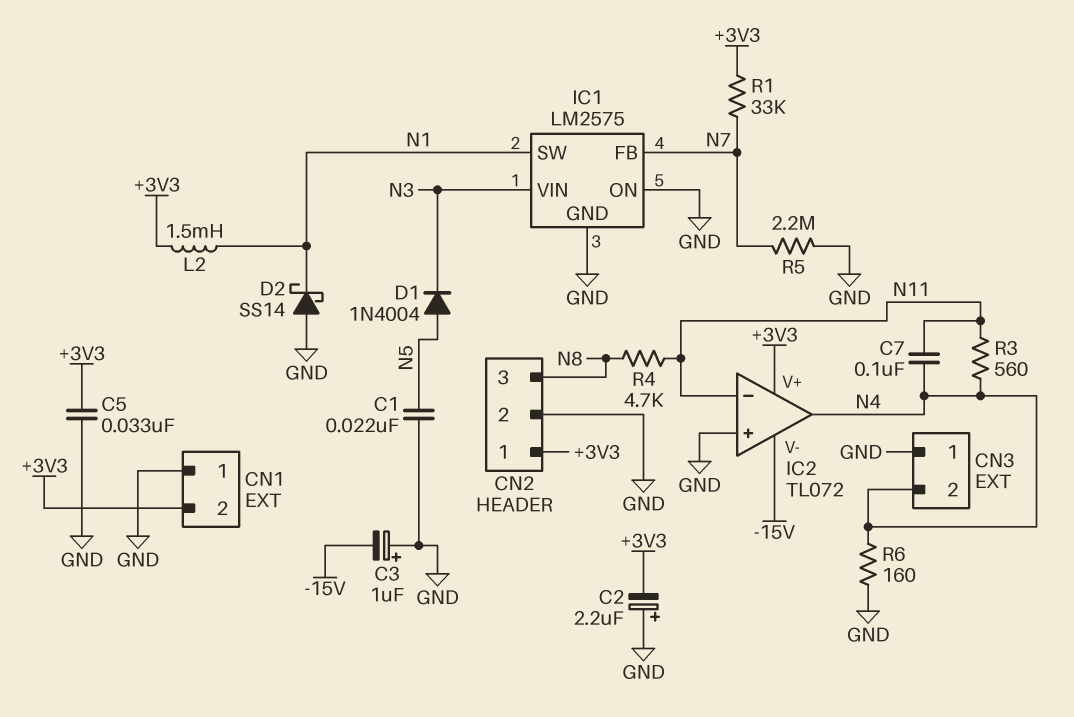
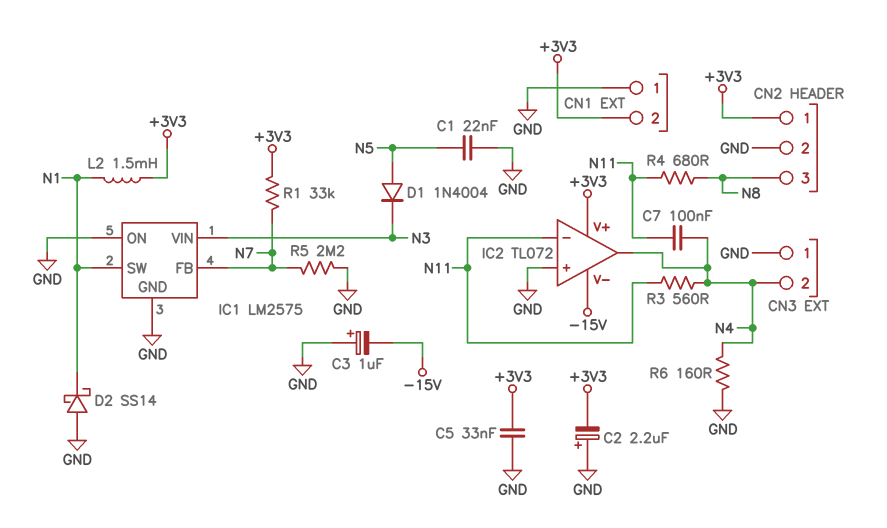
R4: 4.7k (N8, N11) -> 680 (N8, N11)

